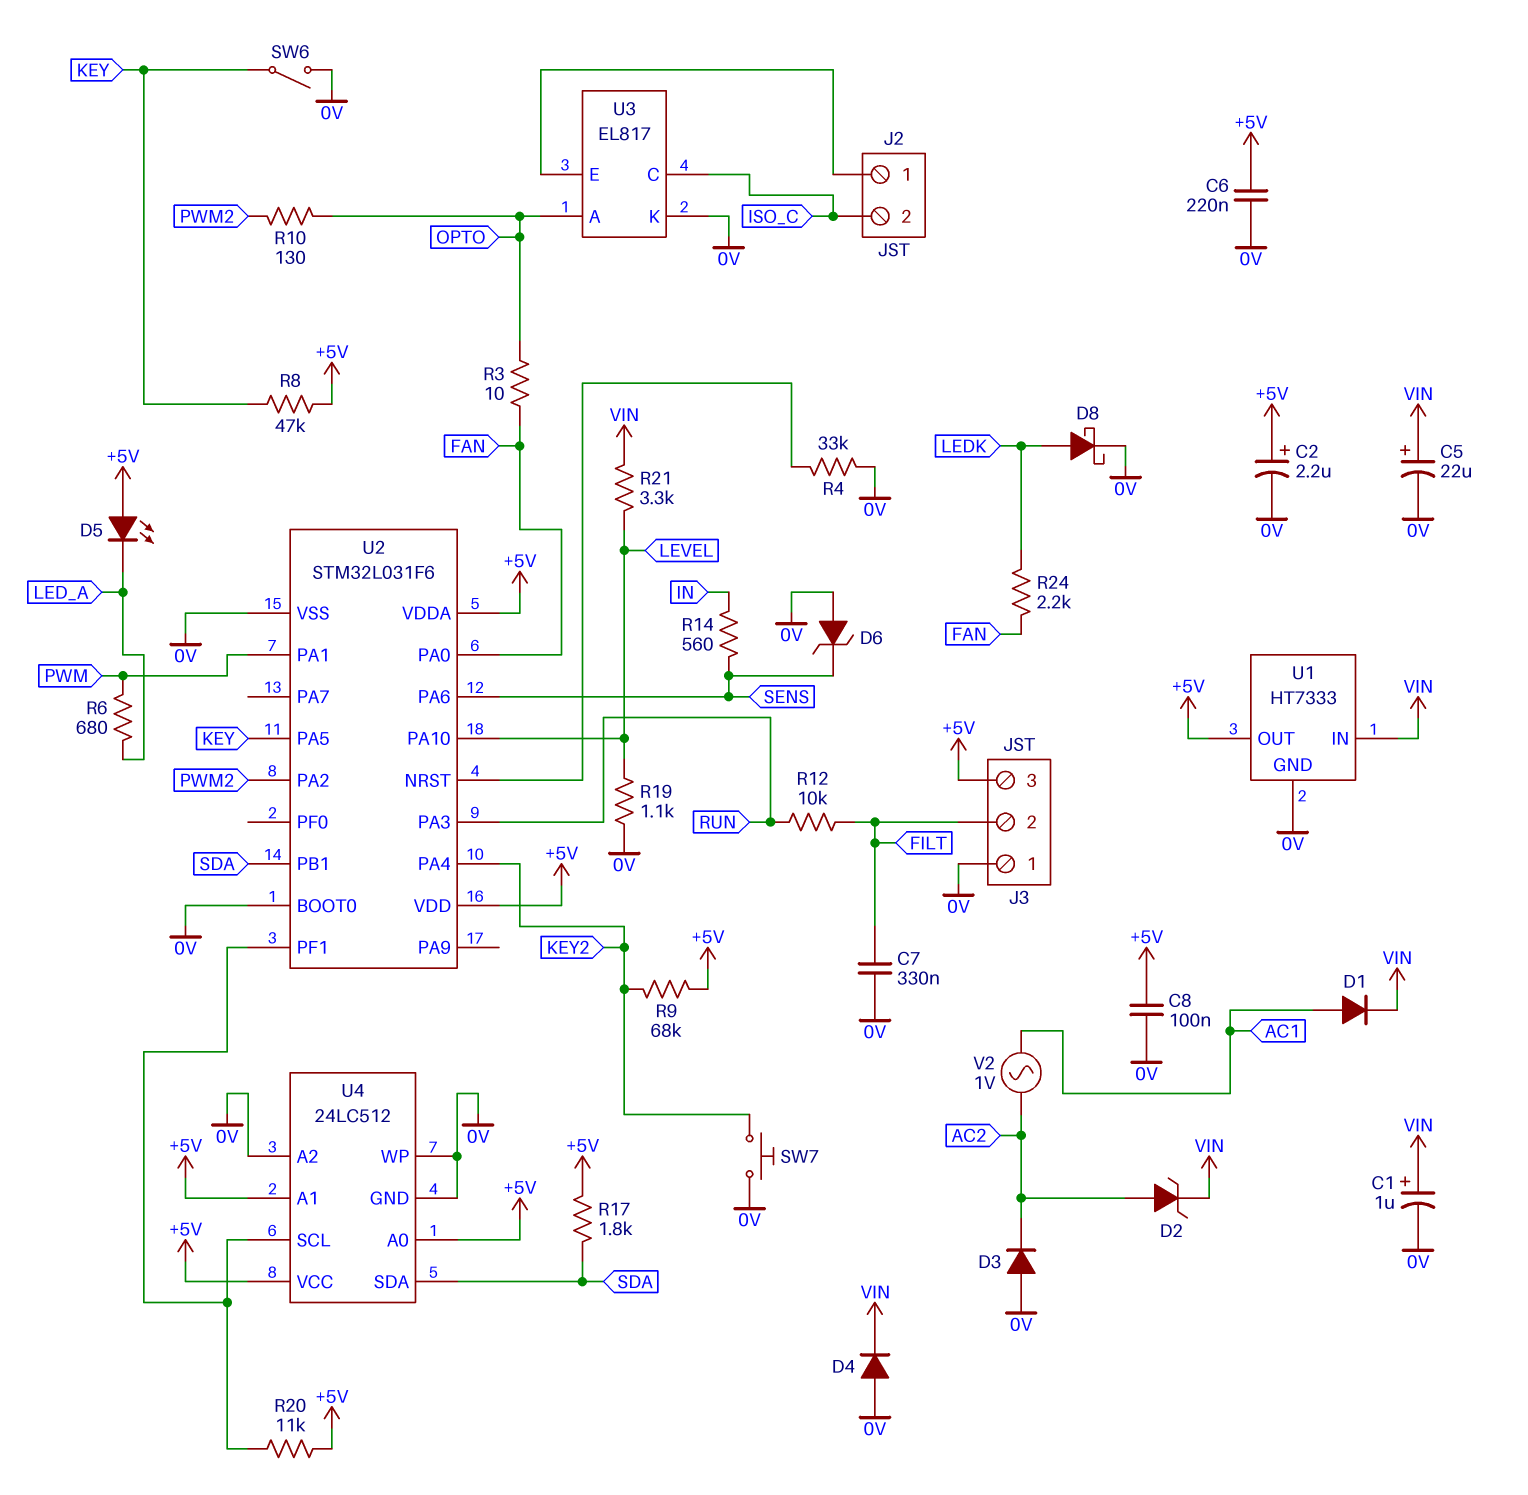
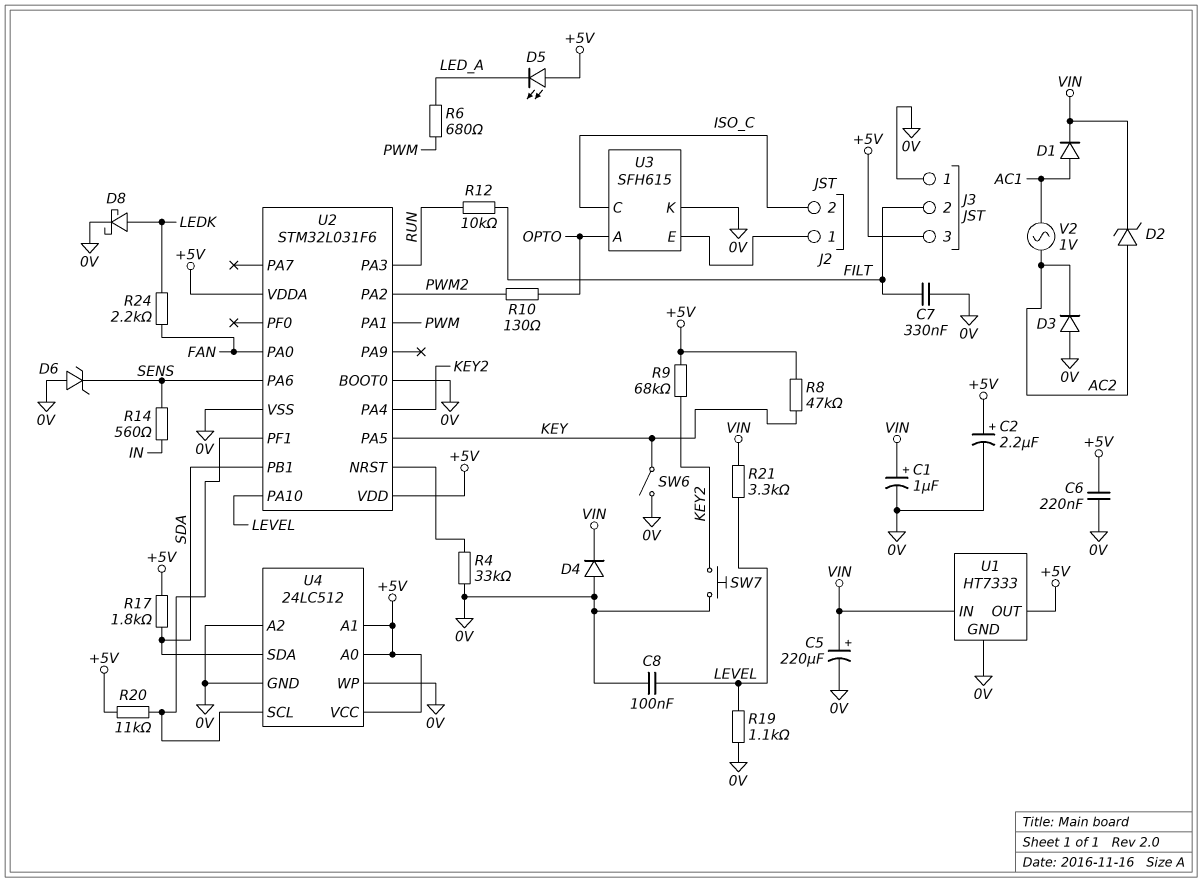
C5: 22uF (plus VIN, minus 0V) -> 220uF (plus VIN, minus 0V)
C8: 100nF (+5V, 0V) -> 100nF (0V, LEVEL)
R3: 10 (FAN, OPTO) -> none
U3: EL817 -> SFH615

